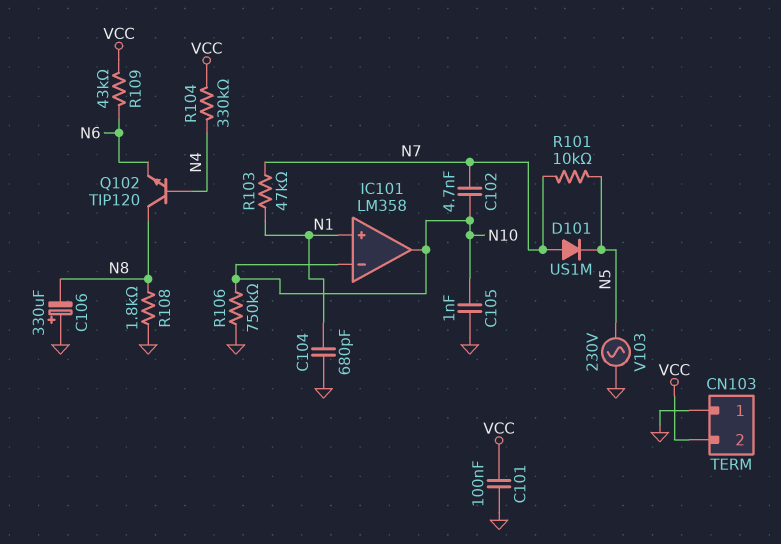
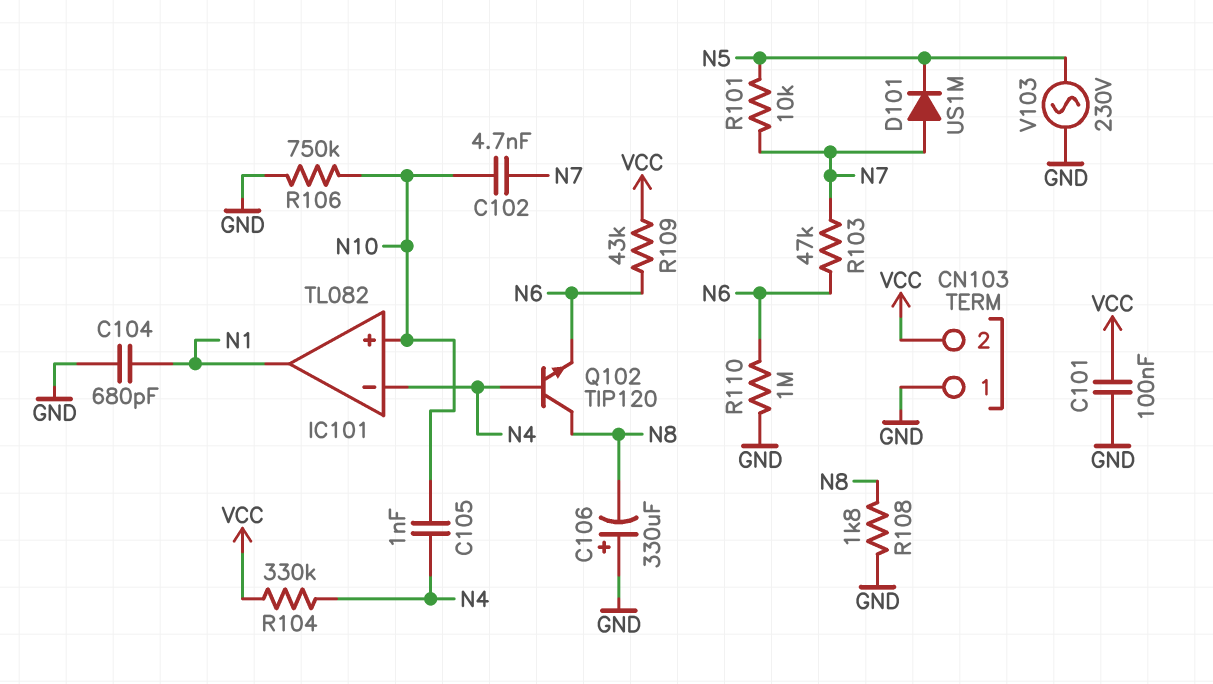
C105: 1nF (GND, N10) -> 1nF (N4, N10)
IC101: LM358 -> TL082
IC101 pin in+: N1 -> N10
IC101 pin in-: N10 -> N4
IC101 pin out: N10 -> N1
R103: 47k (N1, N7) -> 47k (N6, N7)
R110: none -> 1M (GND, N6)

